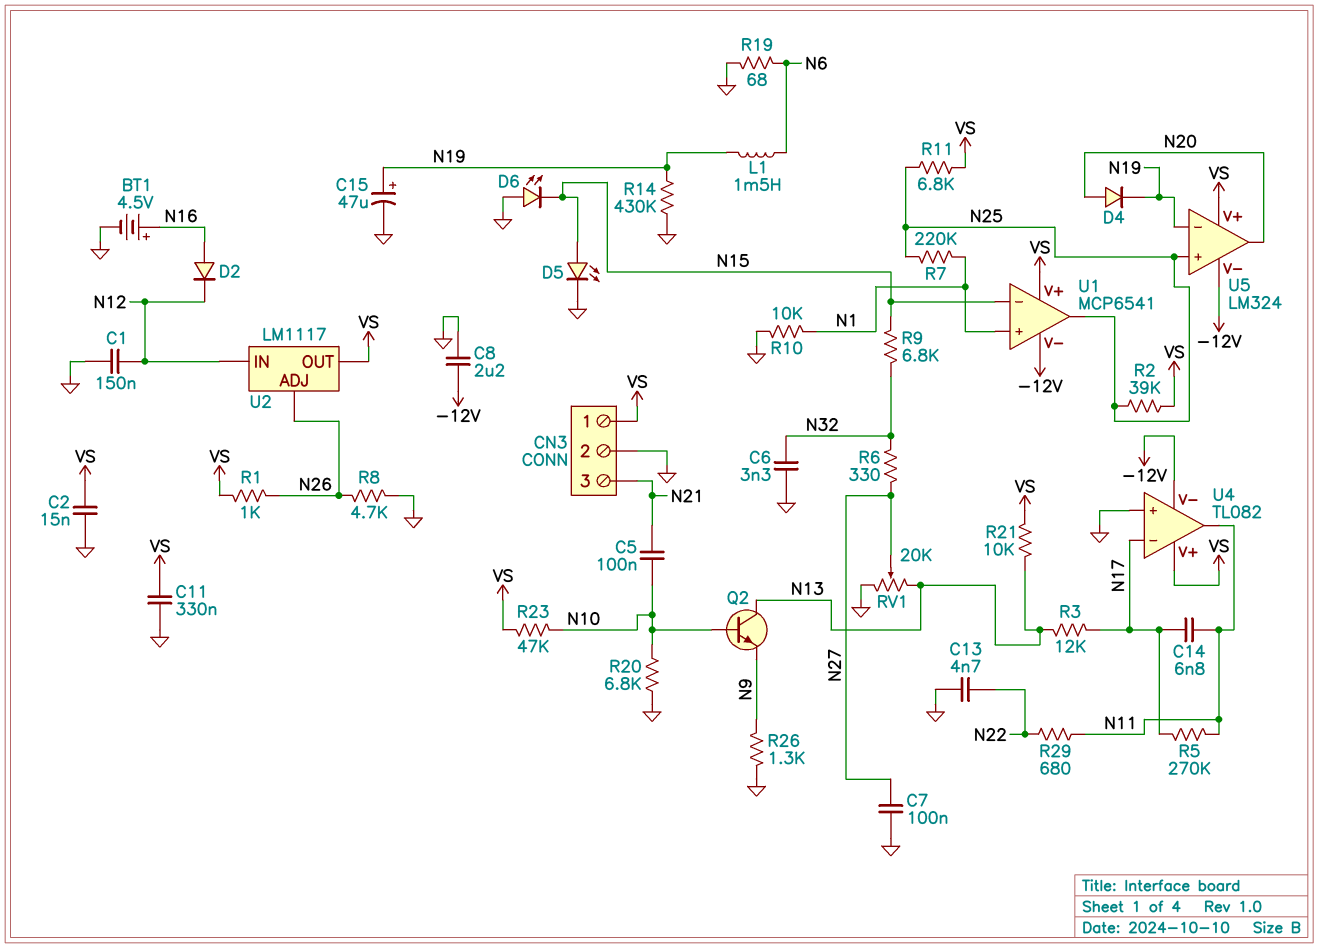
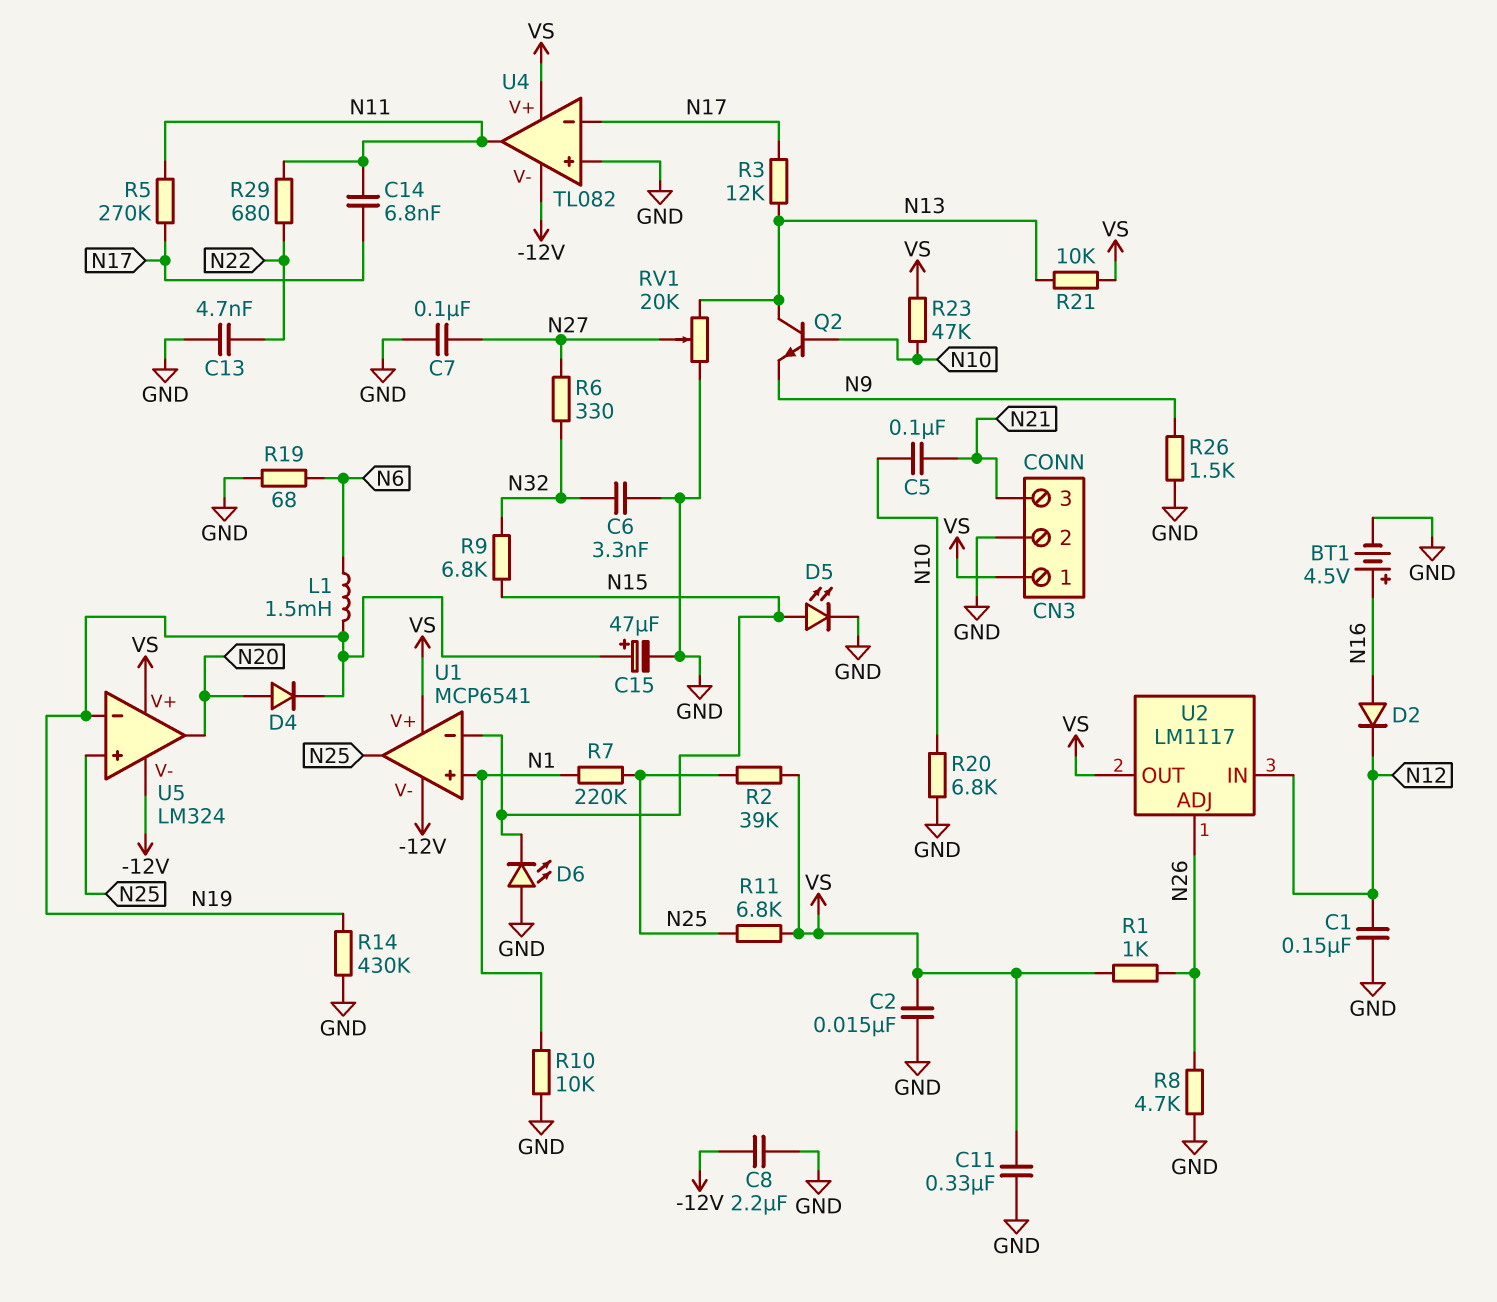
R26: 1.3k (GND, N9) -> 1.5k (GND, N9)

